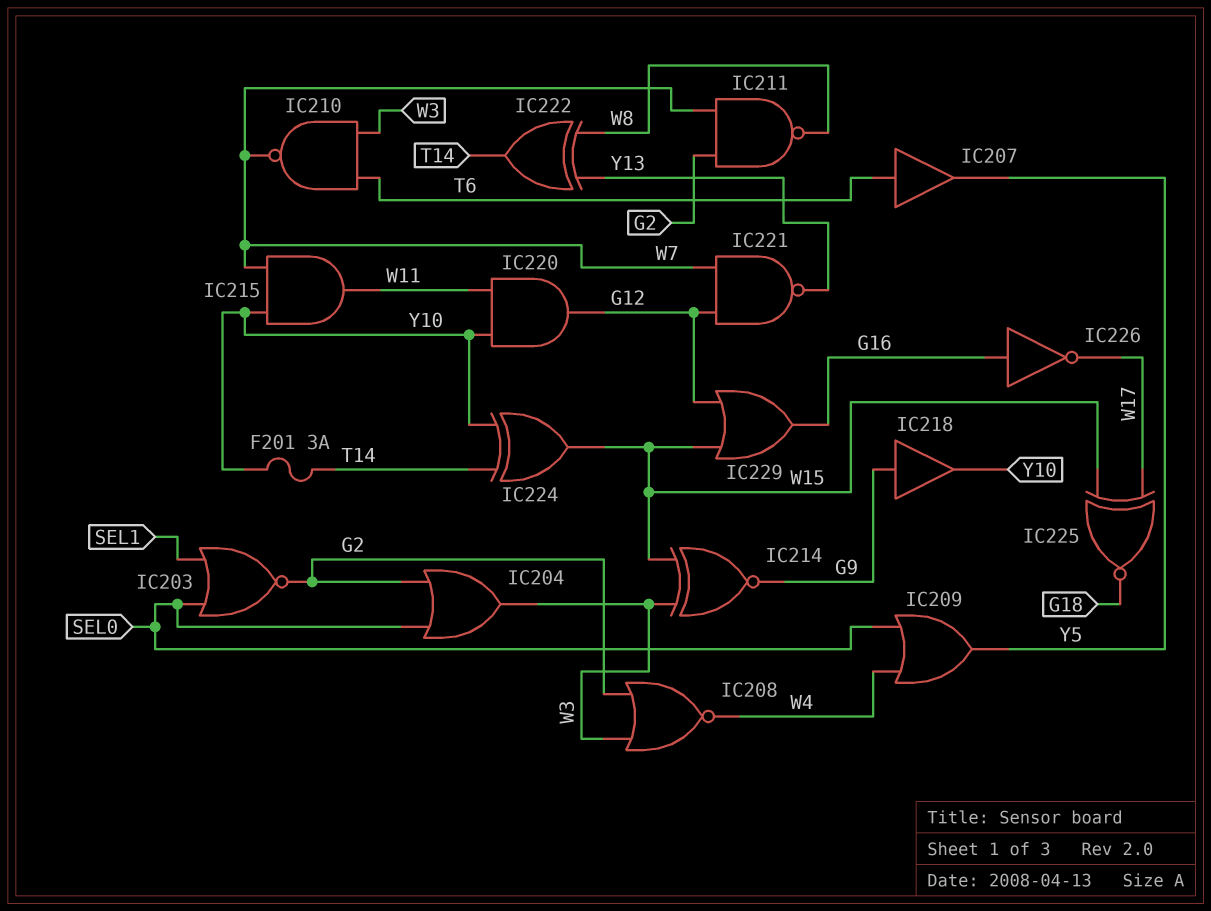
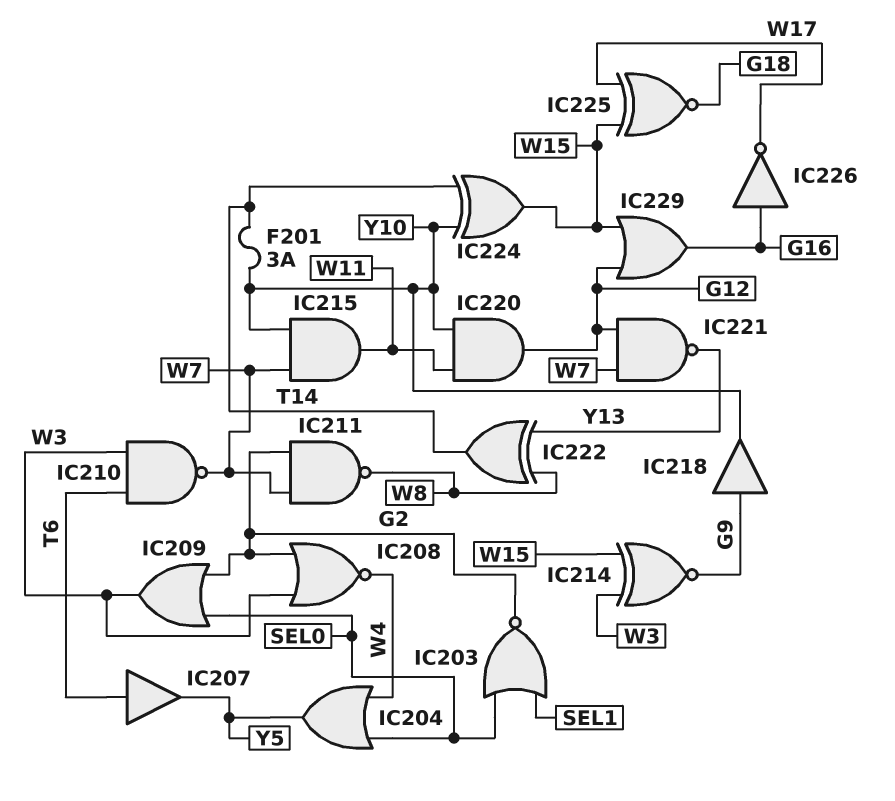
IC204: OR (in G2, in SEL0, out W3) -> OR (in SEL0, in W4, out Y5)
IC209: OR (in SEL0, in W4, out Y5) -> OR (in G2, in SEL0, out W3)

